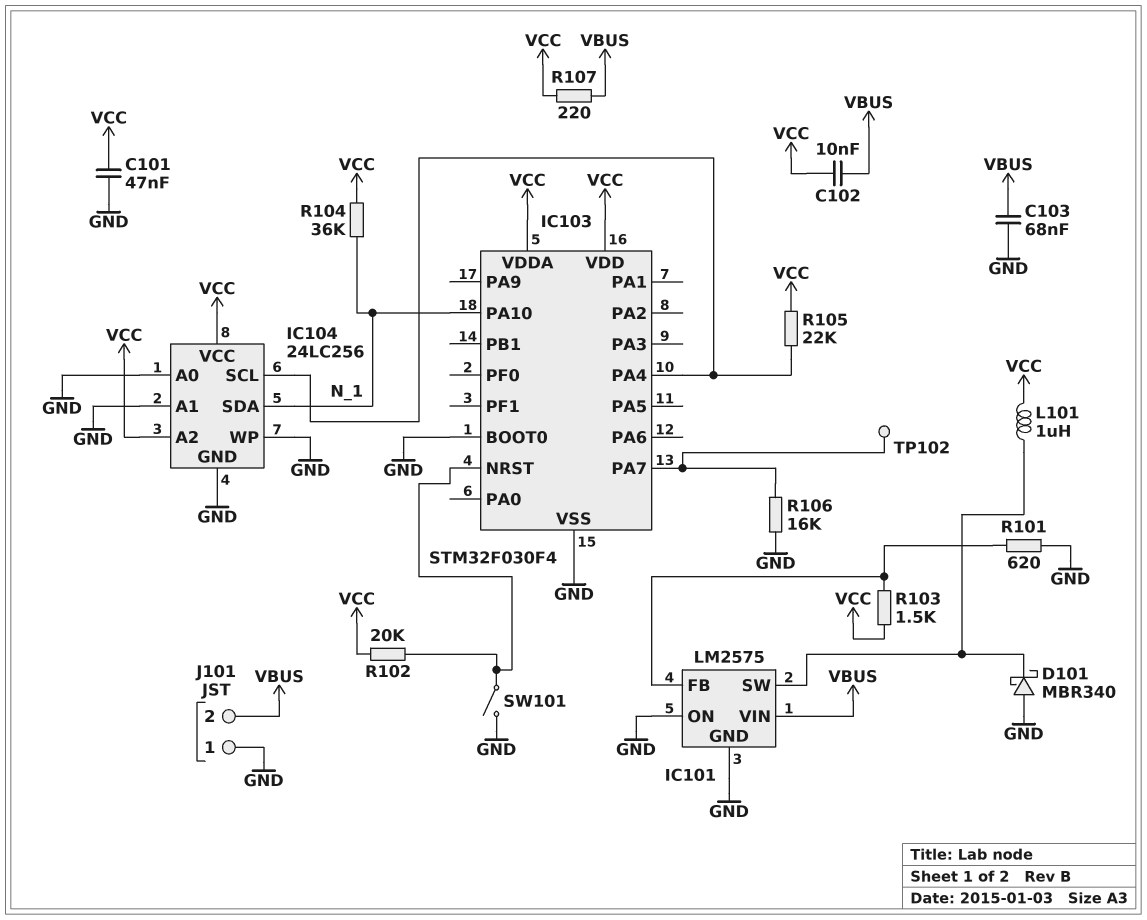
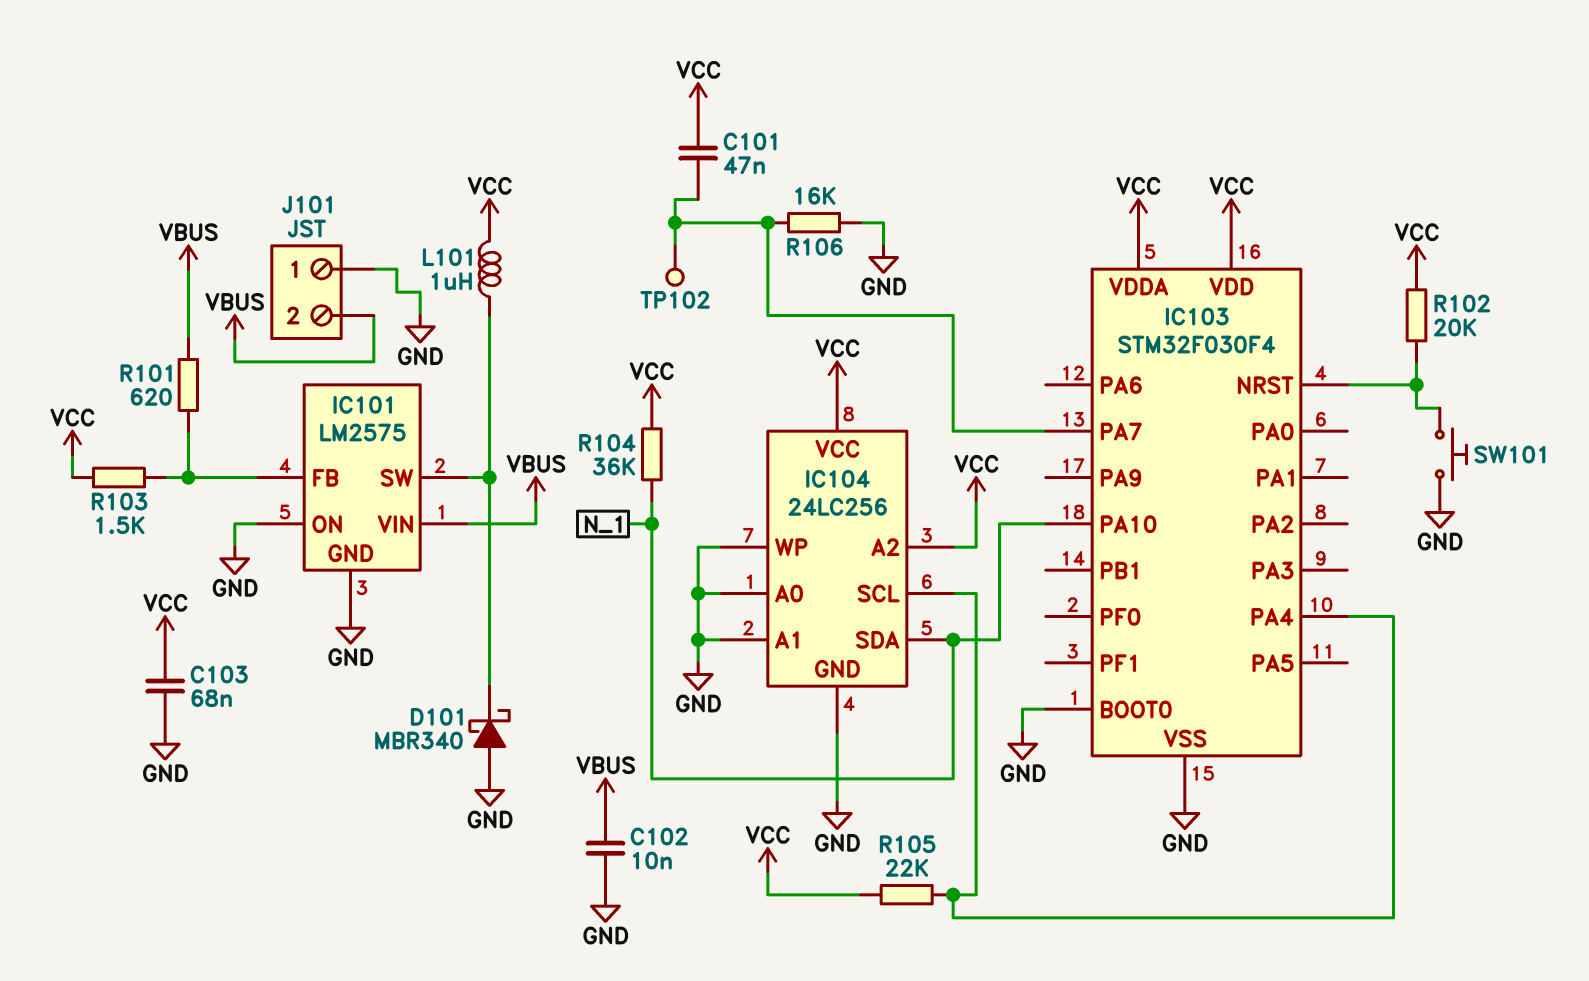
C101: 47nF (GND, VCC) -> 47nF (IC103/PA7, VCC)
C102: 10nF (VBUS, VCC) -> 10nF (GND, VBUS)
C103: 68nF (GND, VBUS) -> 68nF (GND, VCC)
R101: 620 (GND, IC101/FB) -> 620 (IC101/FB, VBUS)
R107: 220 (VBUS, VCC) -> none
SW101: switch (GND, IC103/NRST) -> button (GND, IC103/NRST)

